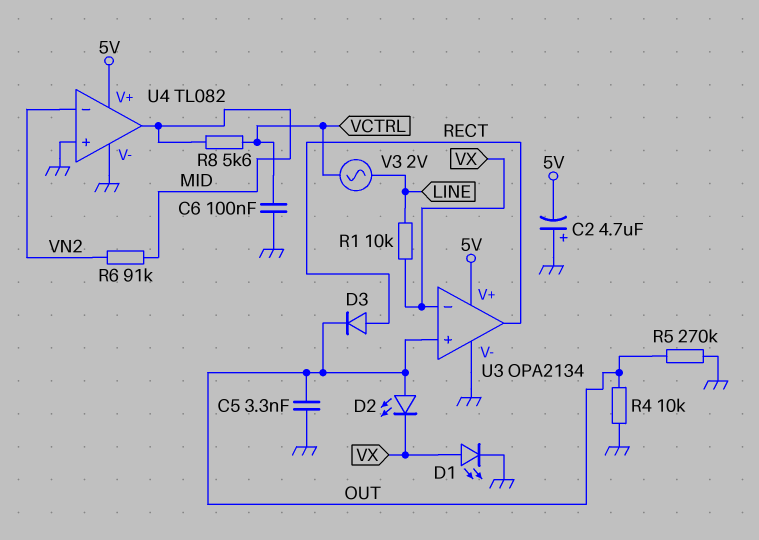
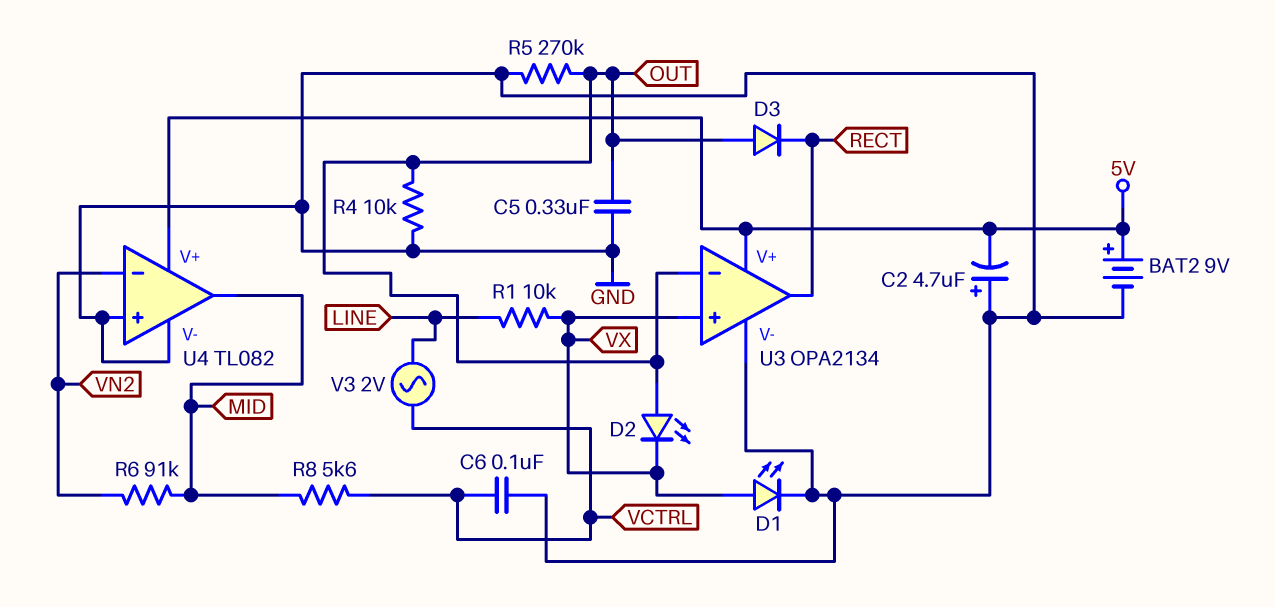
BAT2: none -> 9V (plus 5V, minus GND)
C5: 3.3nF (GND, OUT) -> 330nF (GND, OUT)
D3: diode (A RECT, K OUT) -> diode (A OUT, K RECT)
U3 pin in+: OUT -> VX
U3 pin in-: VX -> OUT

